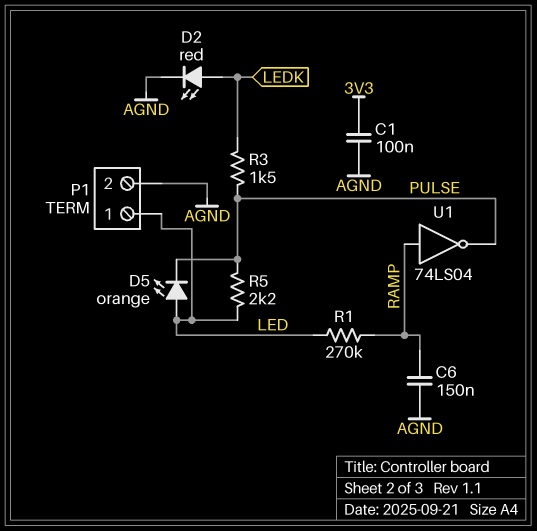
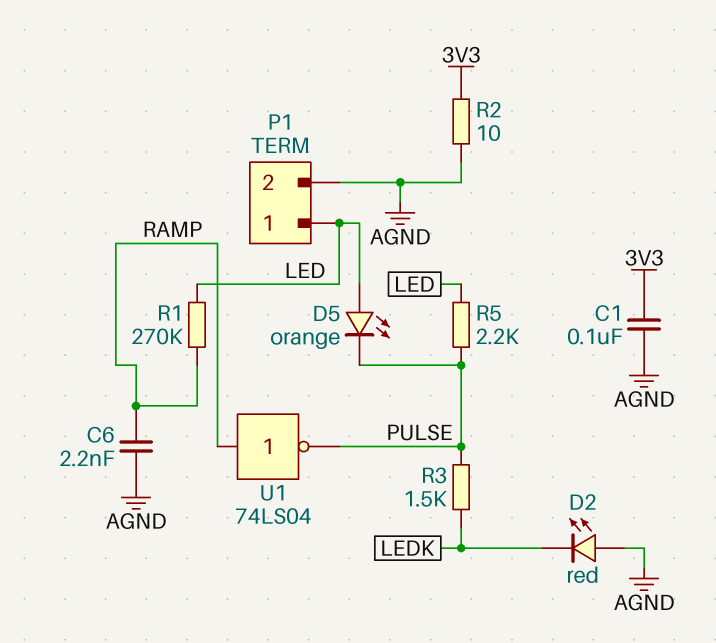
C6: 150nF (AGND, RAMP) -> 2.2nF (AGND, RAMP)
D2: LED red (A LEDK, K AGND) -> LED red (A AGND, K LEDK)
R2: none -> 10 (3V3, AGND)

